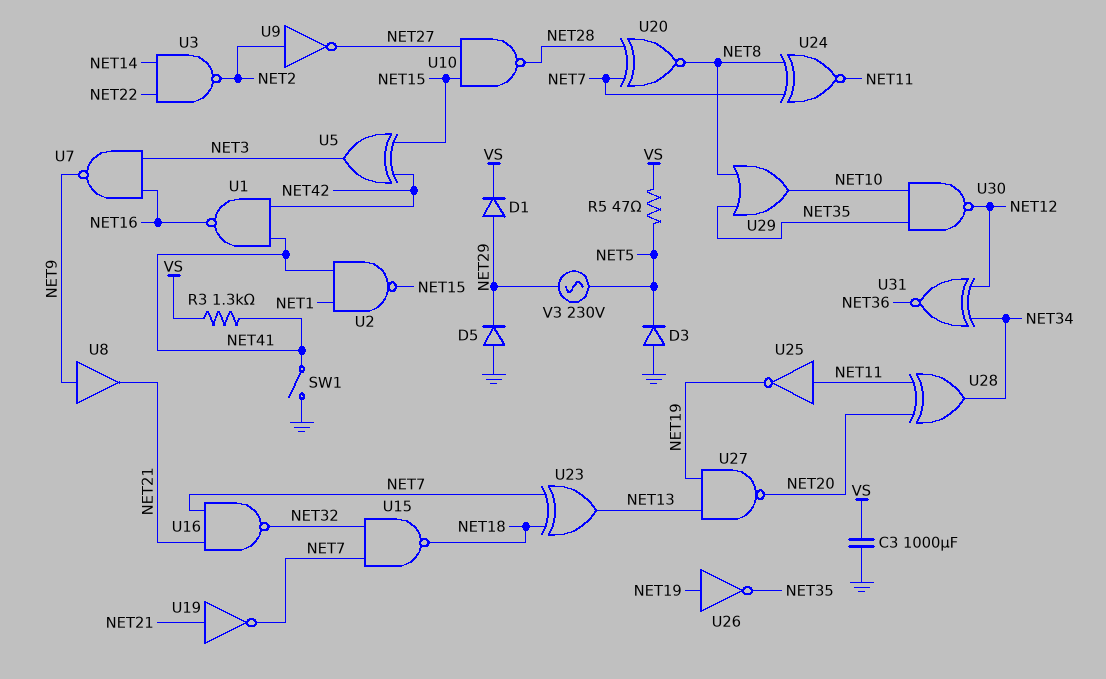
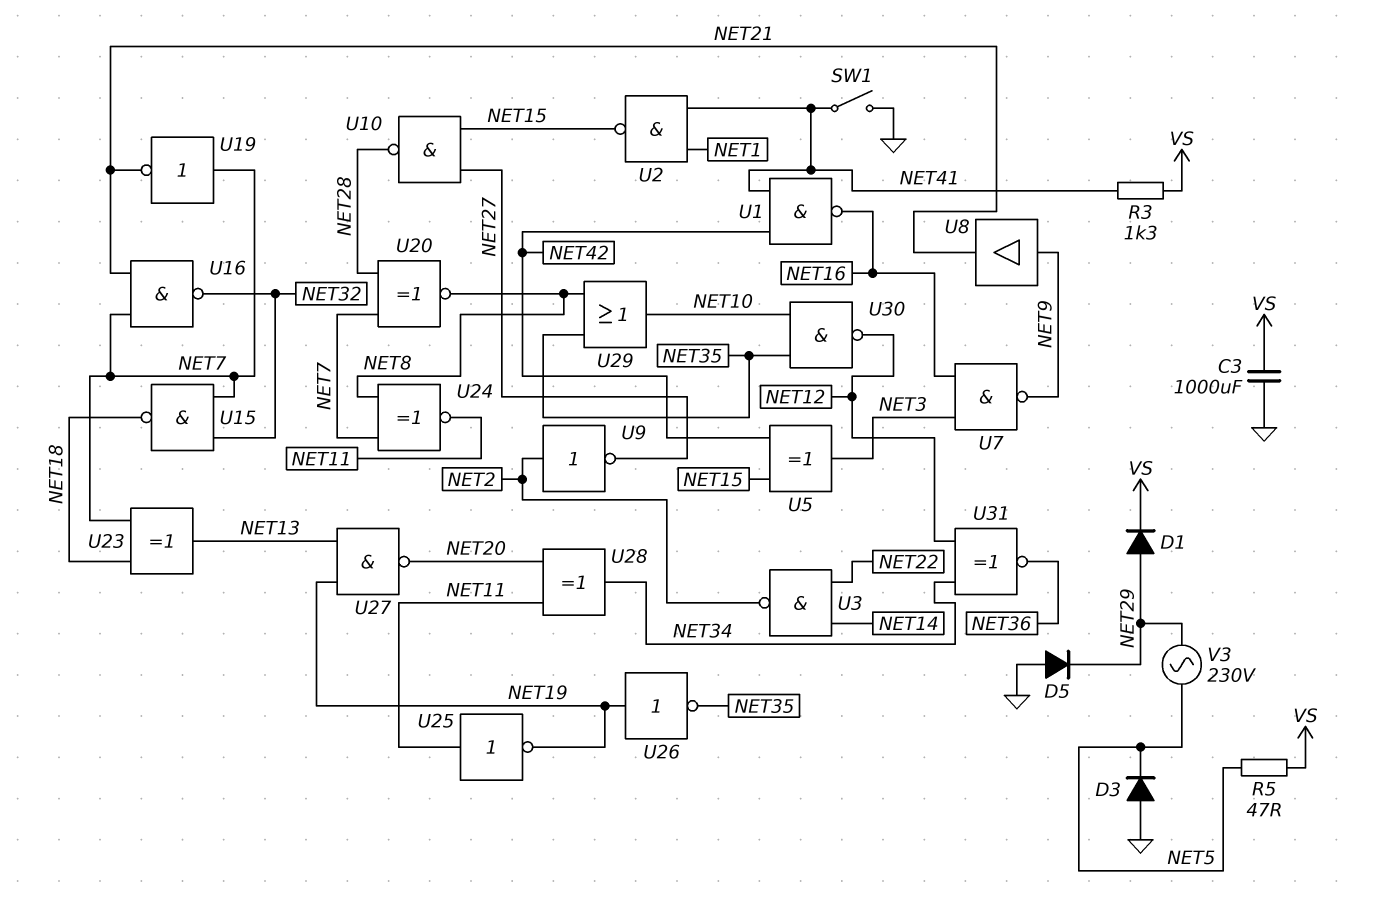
U19: NOT (in NET21, out NET7) -> NOT (in NET7, out NET21)

